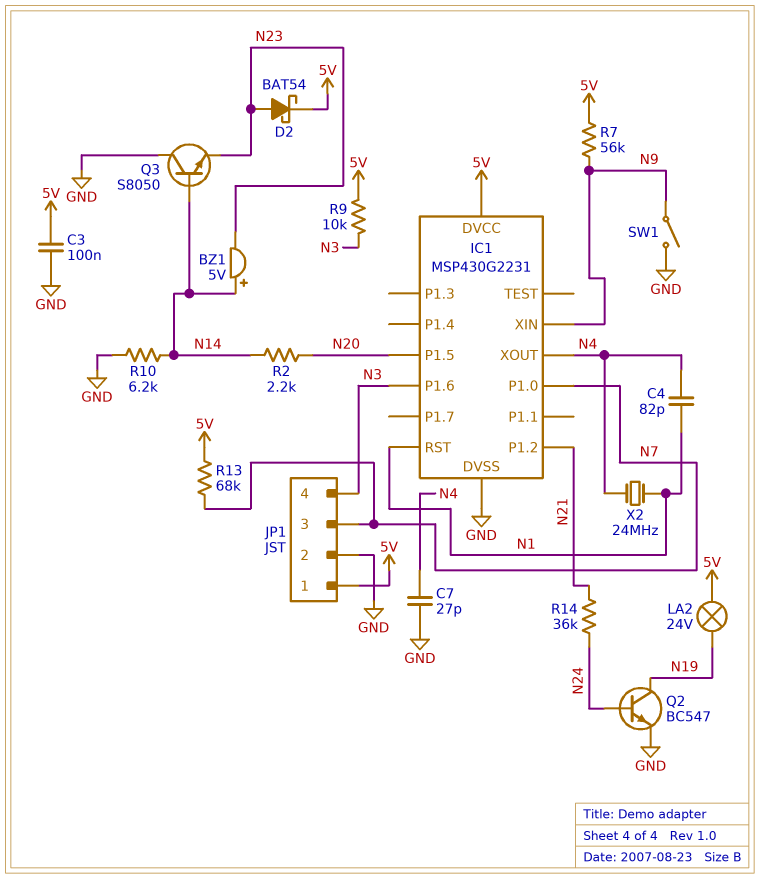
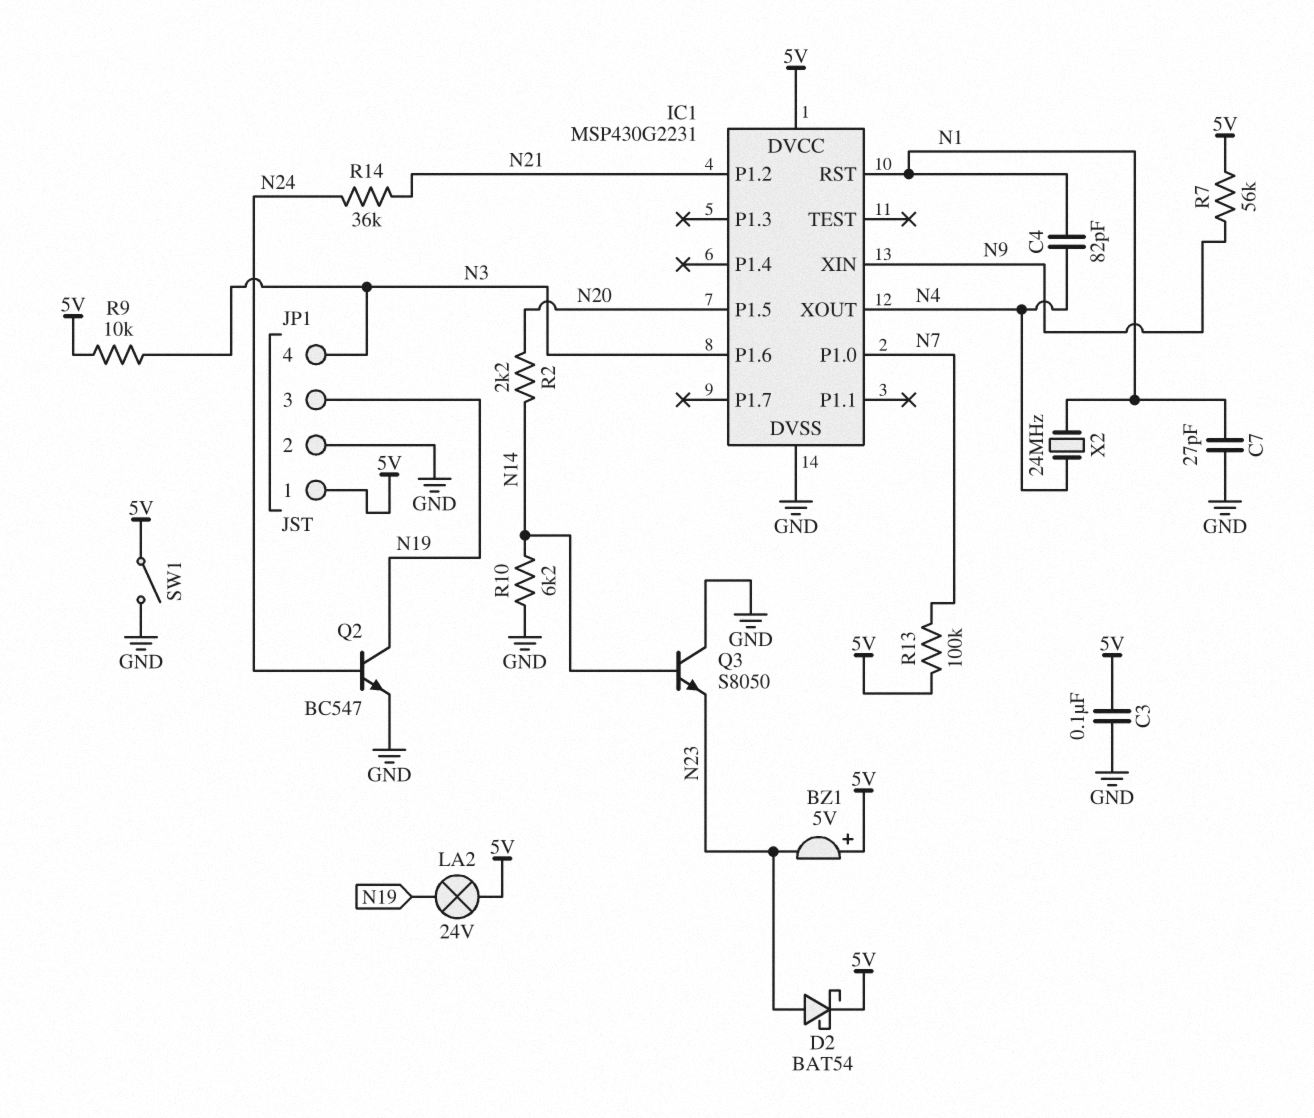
BZ1: buzzer 5V (plus N14, minus N23) -> buzzer 5V (plus 5V, minus N23)
C7: 27pF (GND, N4) -> 27pF (GND, N1)
JP1 pin 3: N7 -> N19
R13: 68k (5V, N7) -> 100k (5V, N7)
SW1: switch (GND, N9) -> switch (5V, GND)

